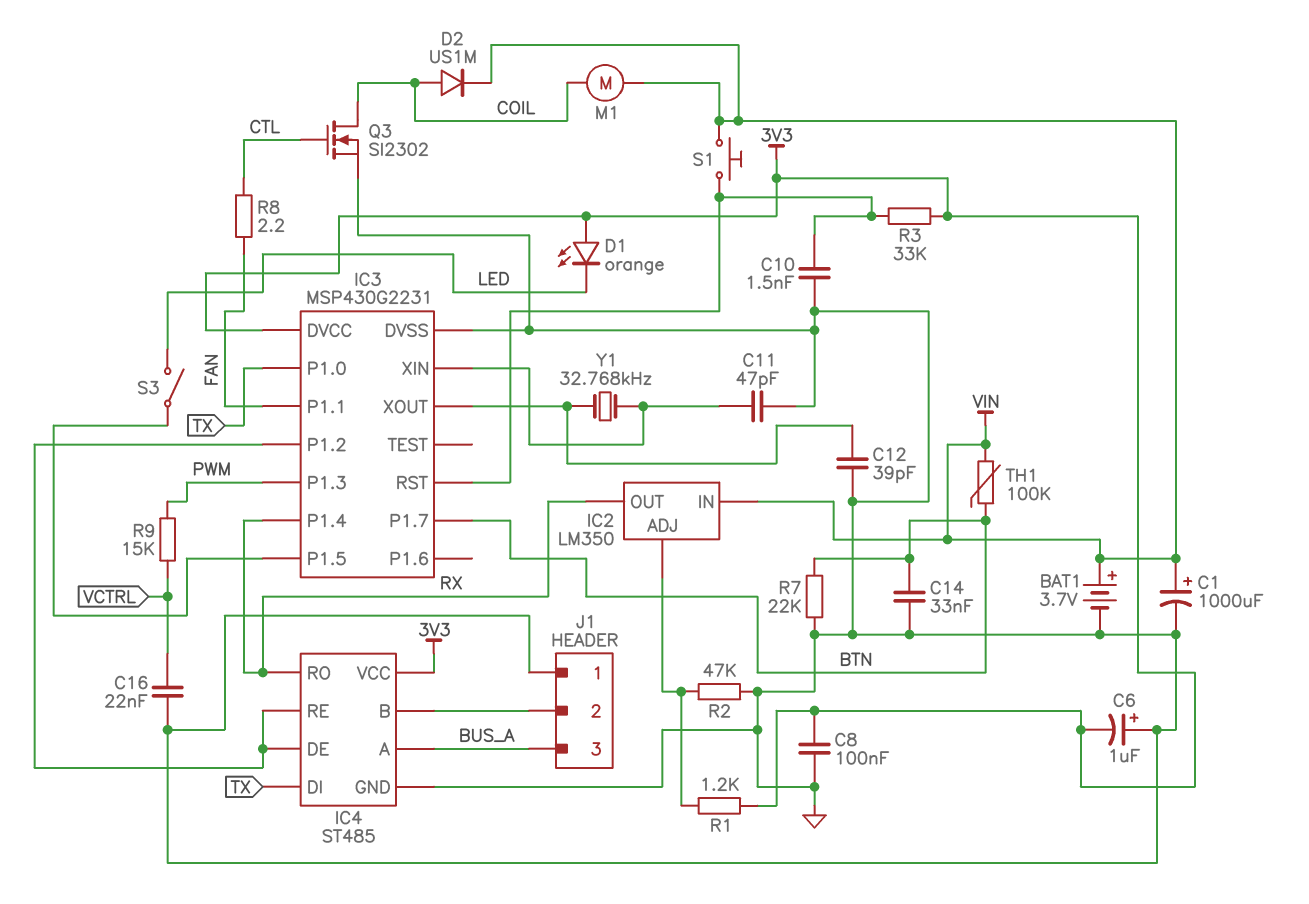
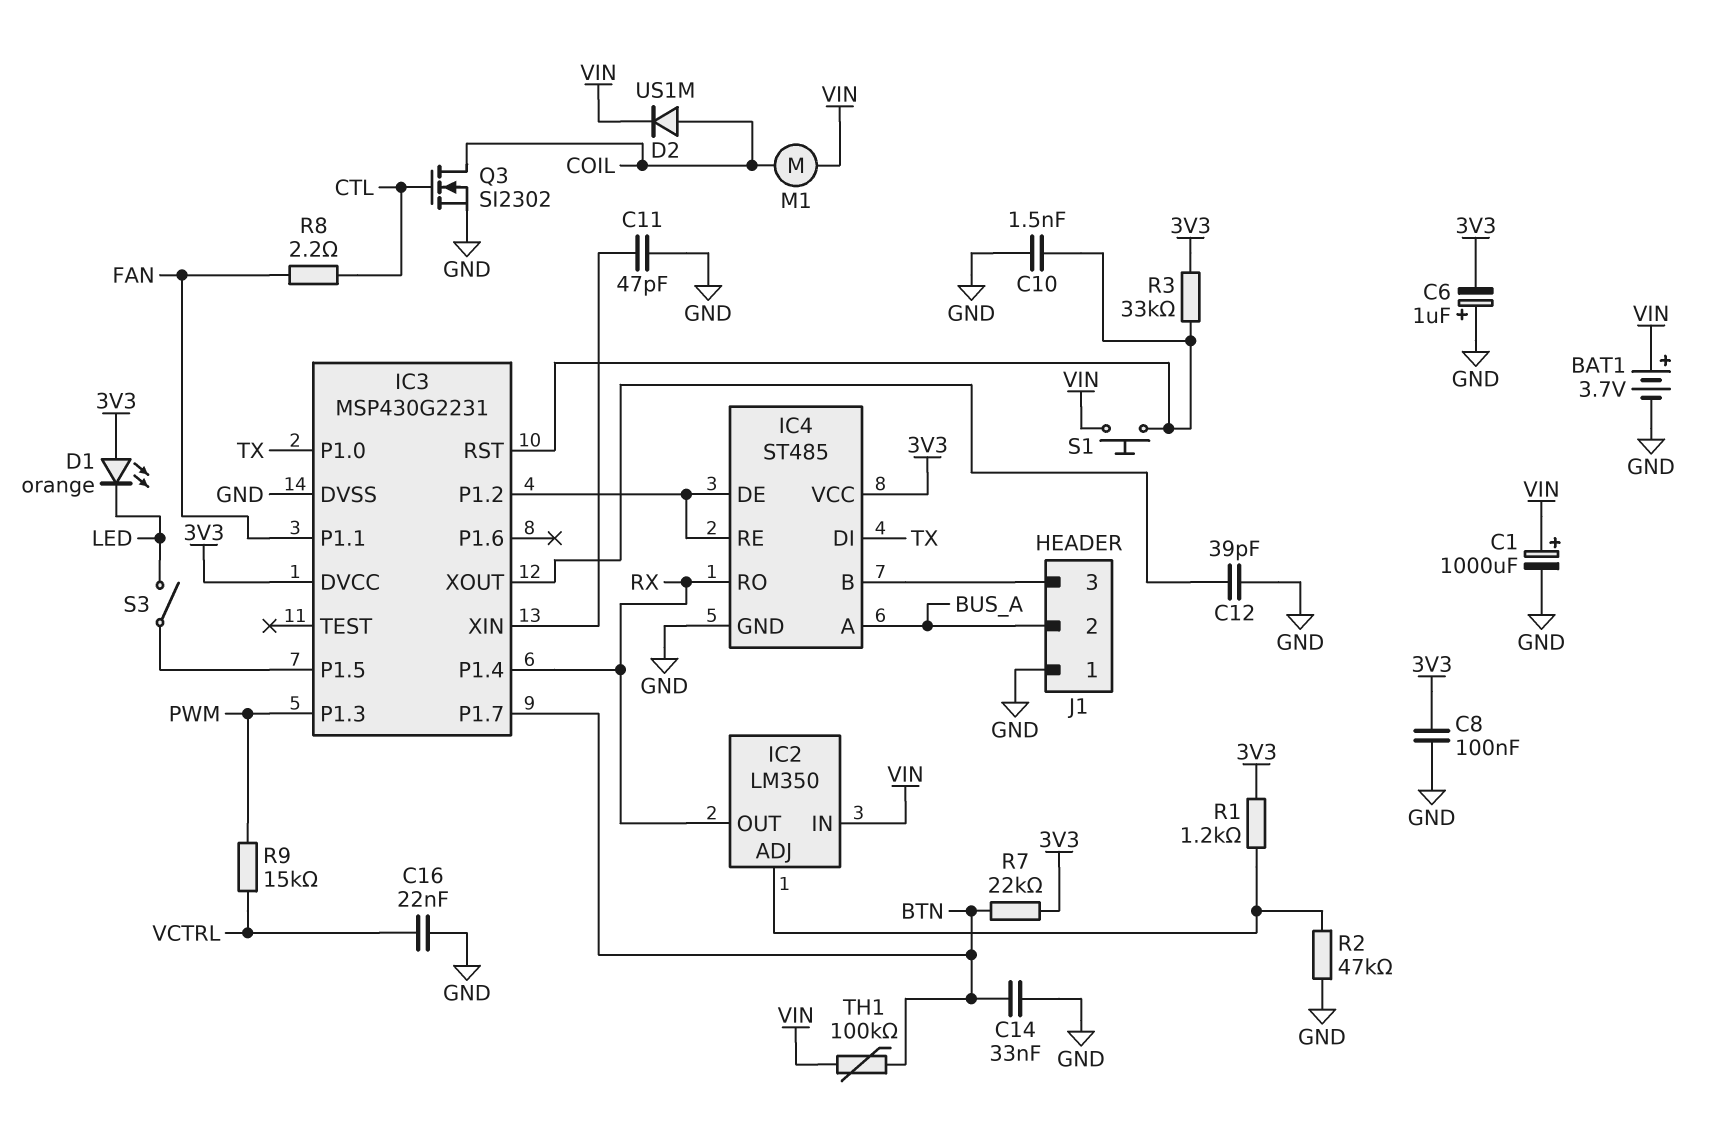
J1 pin 2: IC4/B -> BUS_A
J1 pin 3: BUS_A -> IC4/B
R7: 22k (BTN, GND) -> 22k (3V3, BTN)
Y1: 32.768kHz (IC3/XIN, IC3/XOUT) -> none

